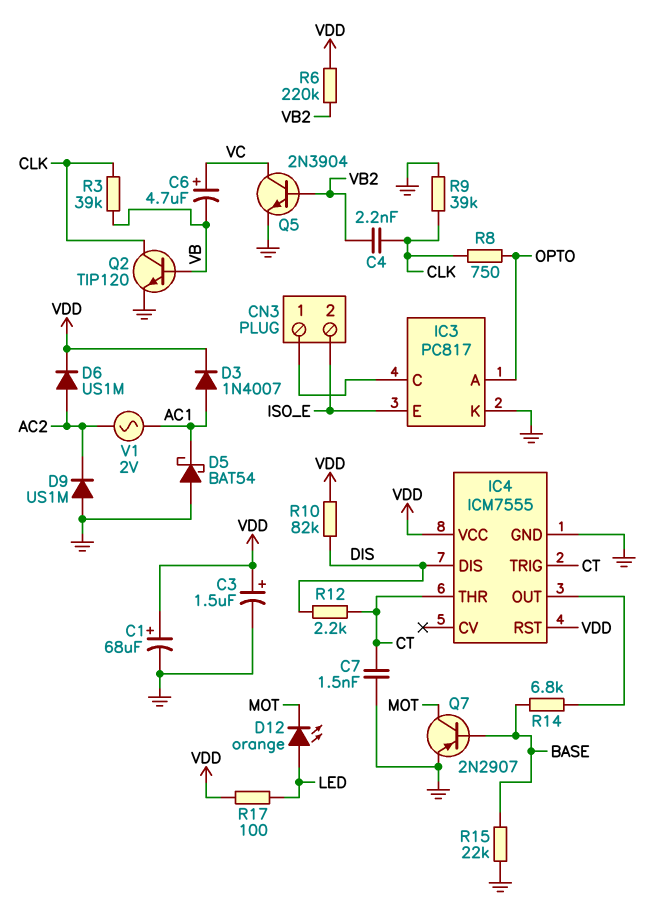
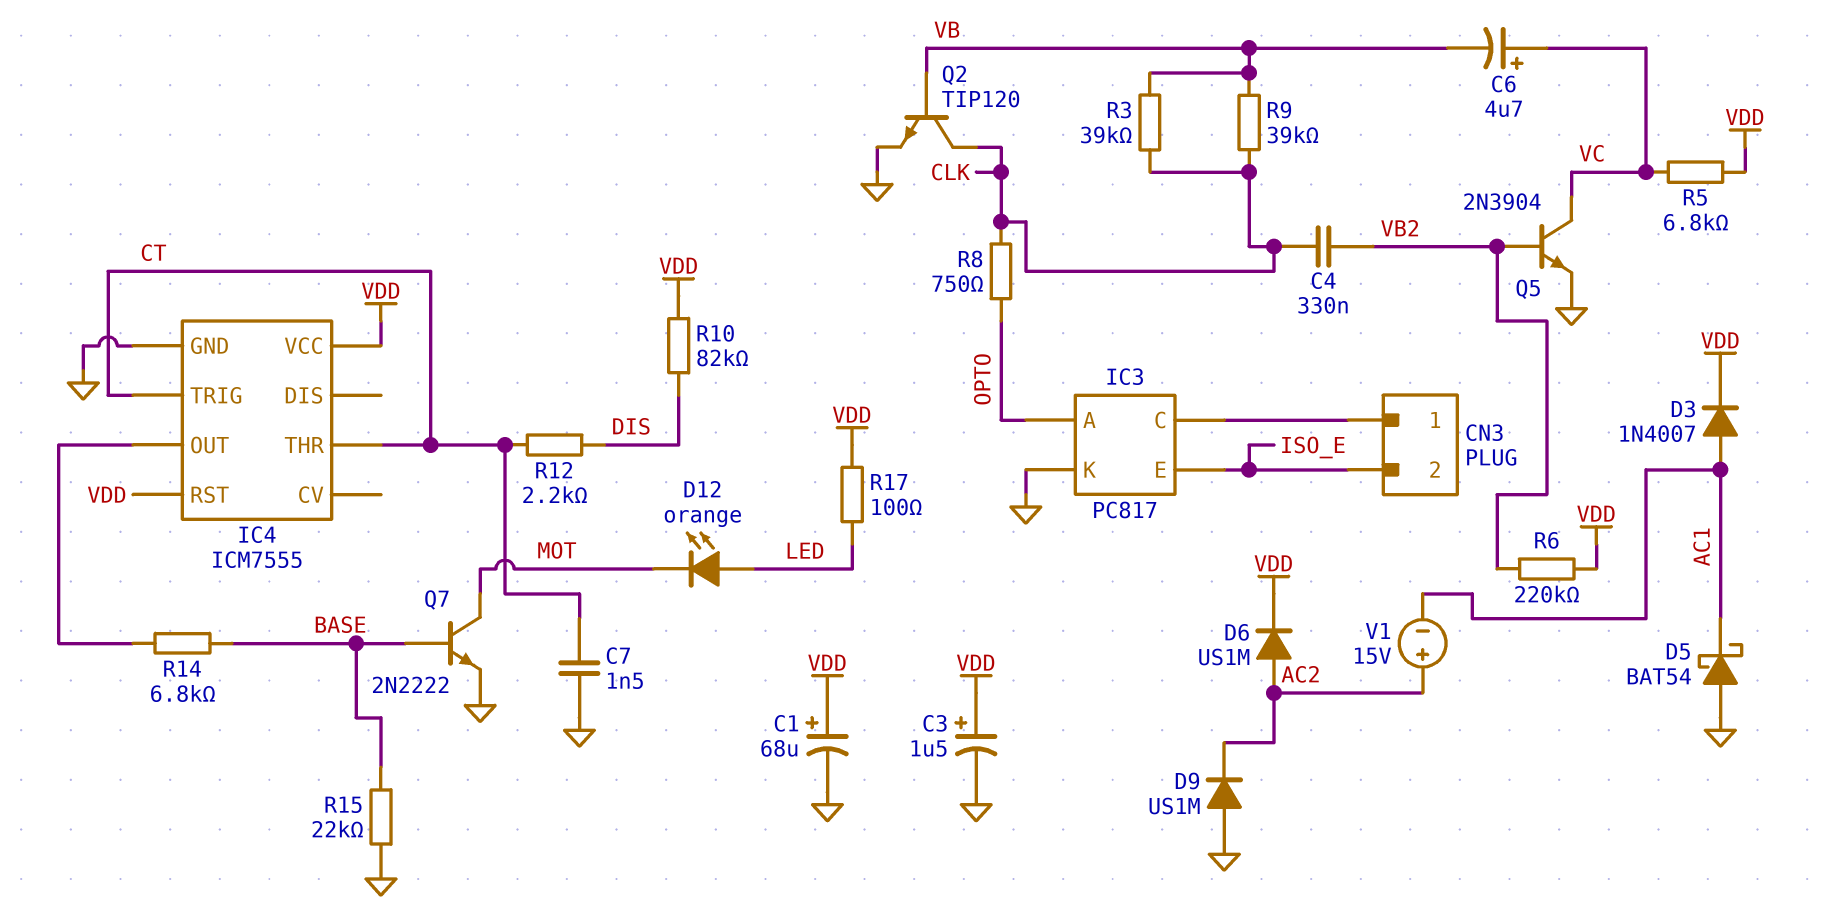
C4: 2.2nF (CLK, VB2) -> 330nF (CLK, VB2)
IC4 pin DIS: DIS -> none
Q7: PNP 2N2907 (B BASE, C MOT, E GND) -> NPN 2N2222 (B BASE, C MOT, E GND)
R5: none -> 6.8k (VC, VDD)
R9: 39k (CLK, GND) -> 39k (CLK, VB)
V1: AC 2V (AC1, AC2) -> 15V (plus AC2, minus AC1)

